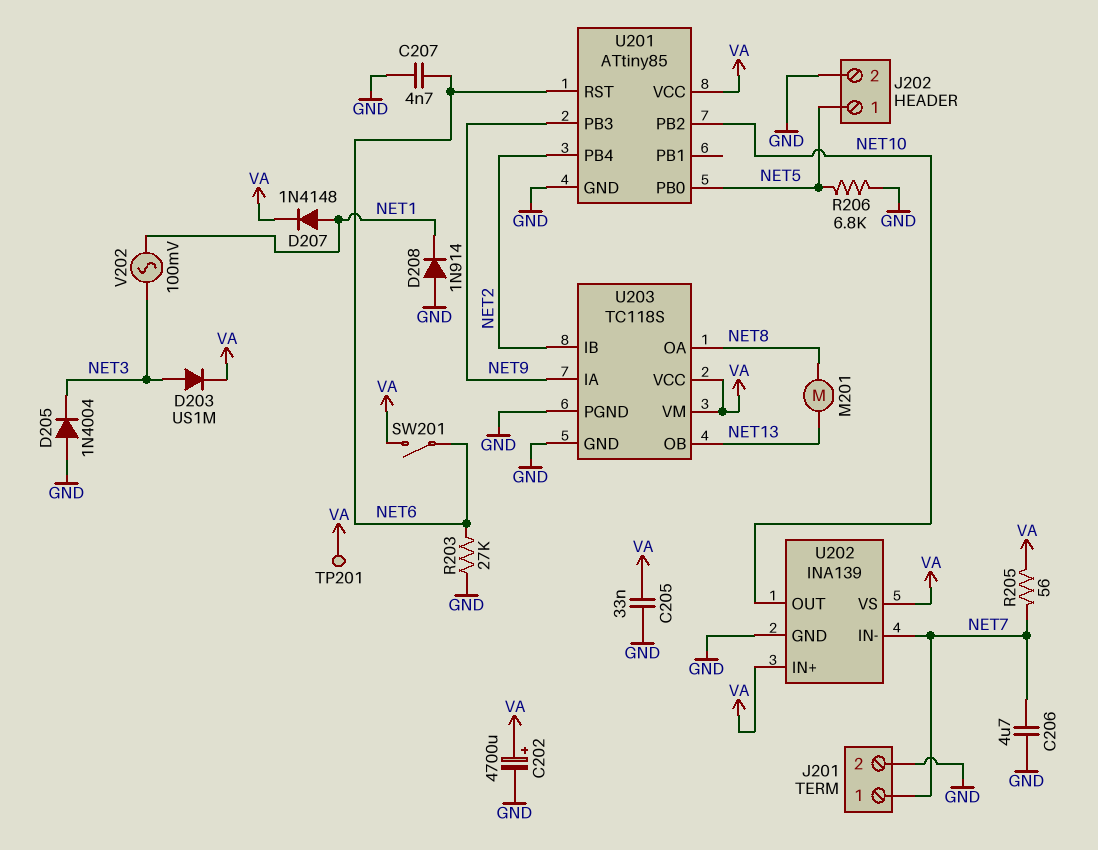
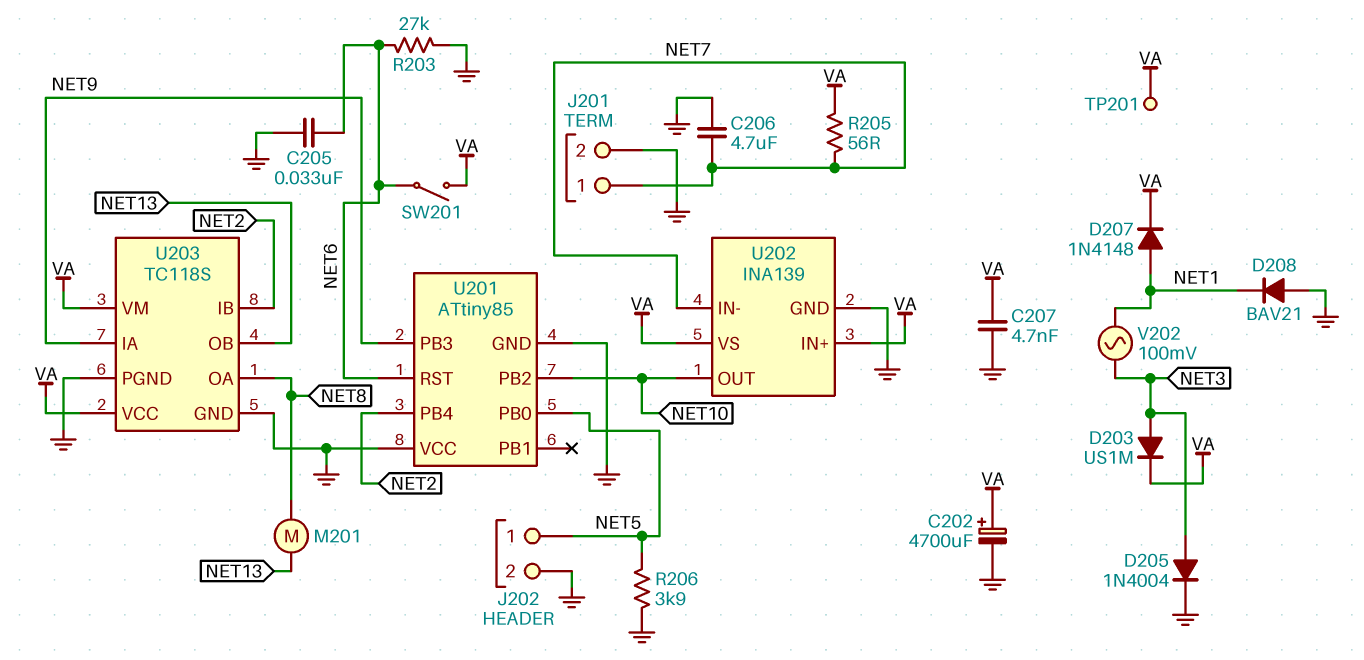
C205: 33nF (GND, VA) -> 33nF (GND, NET6)
C207: 4.7nF (GND, NET6) -> 4.7nF (GND, VA)
D205: diode 1N4004 (A GND, K NET3) -> diode 1N4004 (A NET3, K GND)
D208: diode 1N914 (A GND, K NET1) -> diode BAV21 (A GND, K NET1)
R206: 6.8k (GND, NET5) -> 3.9k (GND, NET5)
U201 pin VCC: VA -> GND

